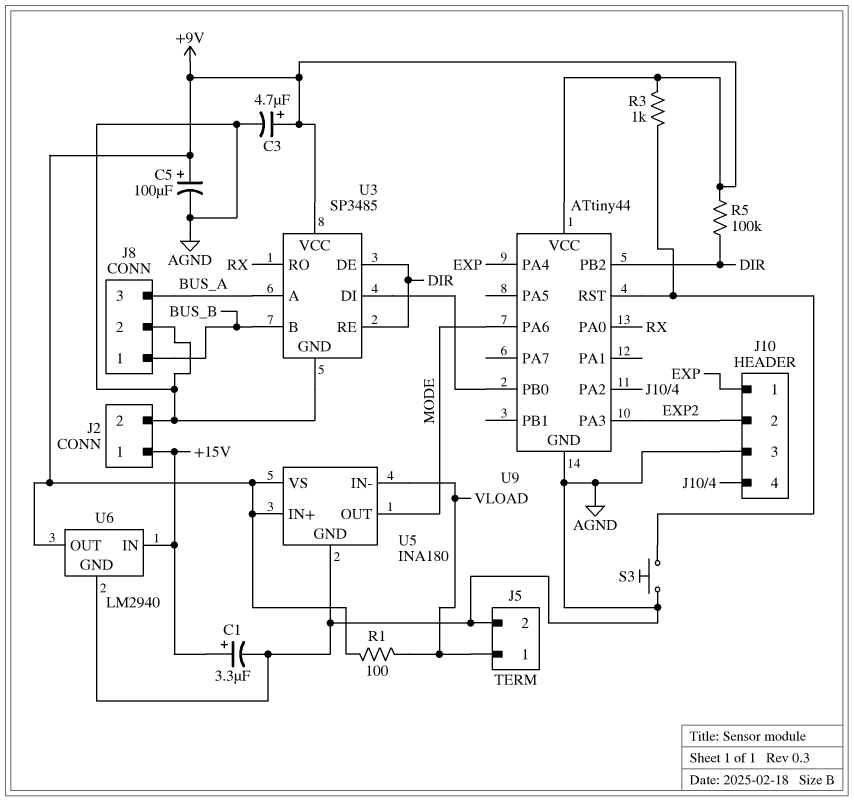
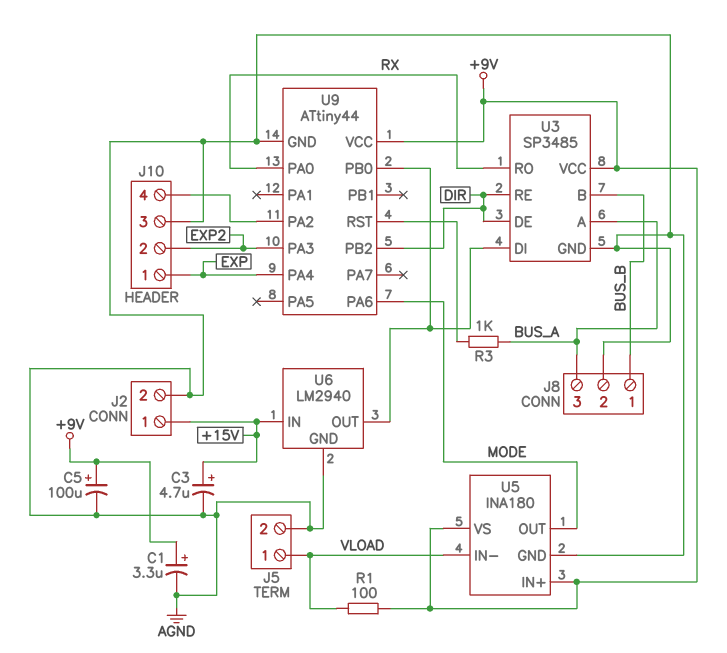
C1: 3.3uF (plus +15V, minus AGND) -> 3.3uF (plus +9V, minus AGND)
C3: 4.7uF (plus +9V, minus AGND) -> 4.7uF (plus +15V, minus AGND)
R3: 1k (+9V, U9/RST) -> 1k (BUS_A, U9/RST)
R5: 100k (+9V, DIR) -> none
S3: button (AGND, U9/RST) -> none
U6 pin OUT: +9V -> U3/DI

